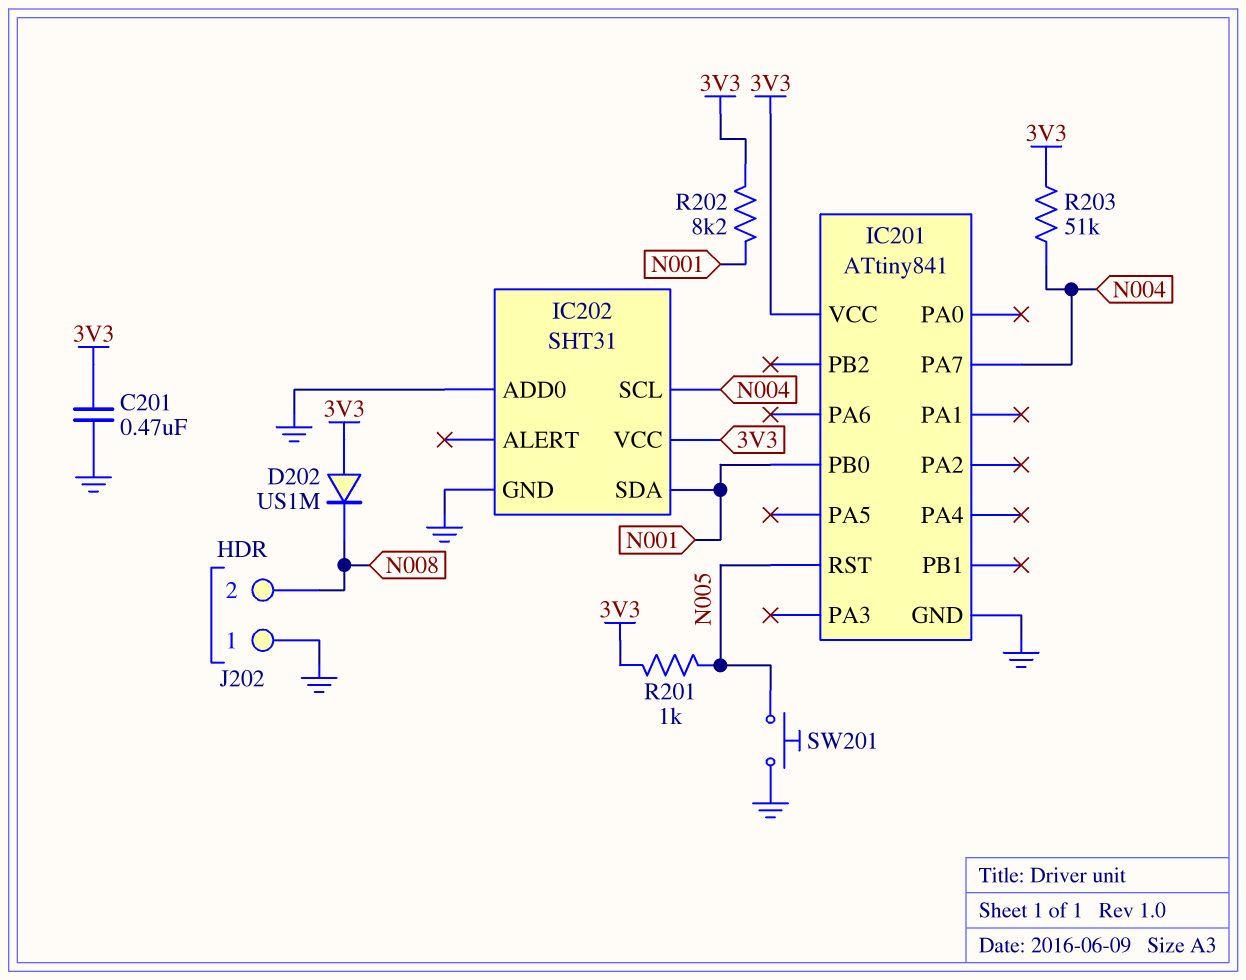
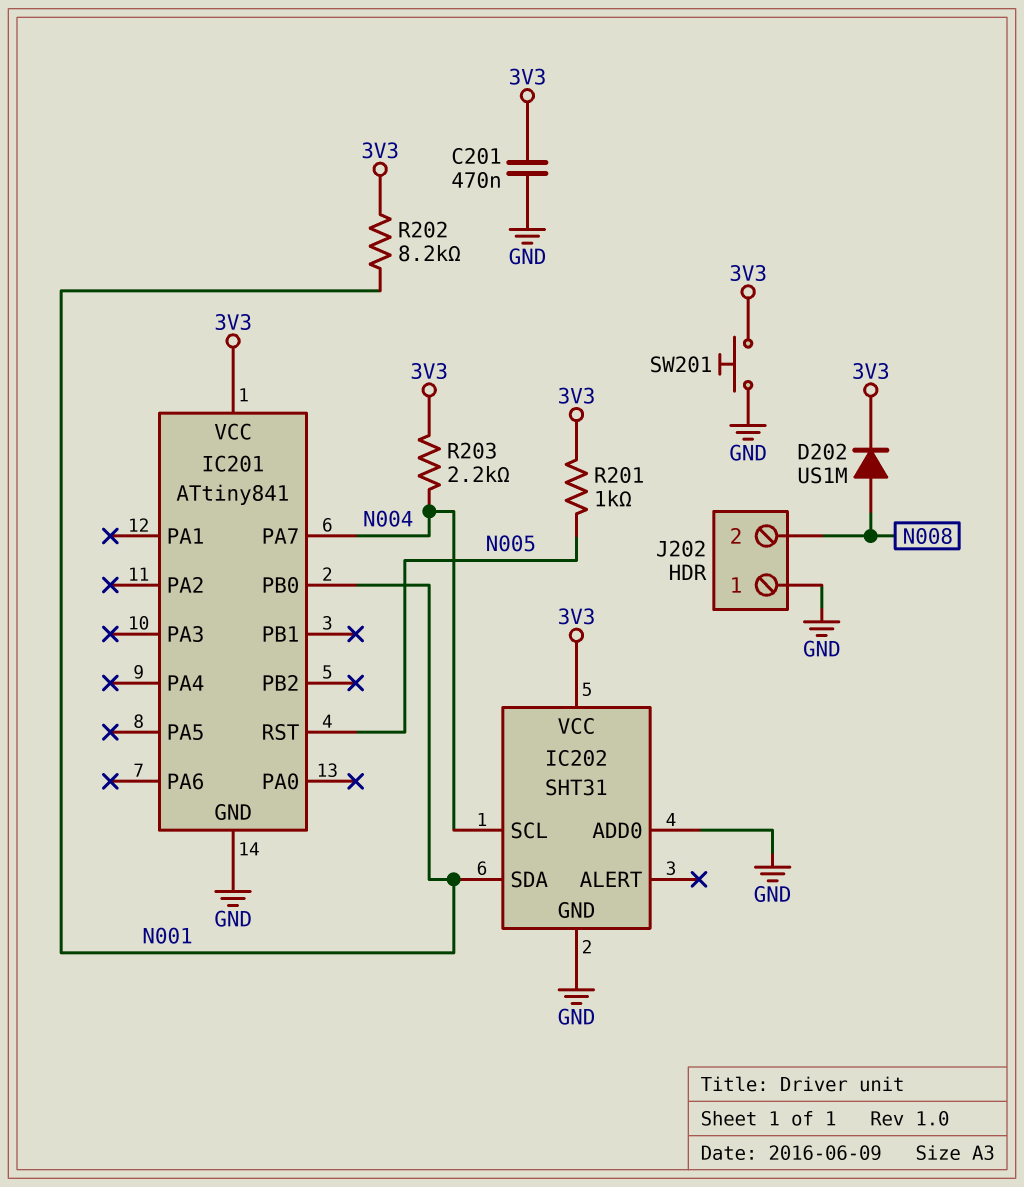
D202: diode US1M (A 3V3, K N008) -> diode US1M (A N008, K 3V3)
R203: 51k (3V3, N004) -> 2.2k (3V3, N004)
SW201: button (GND, N005) -> button (3V3, GND)

